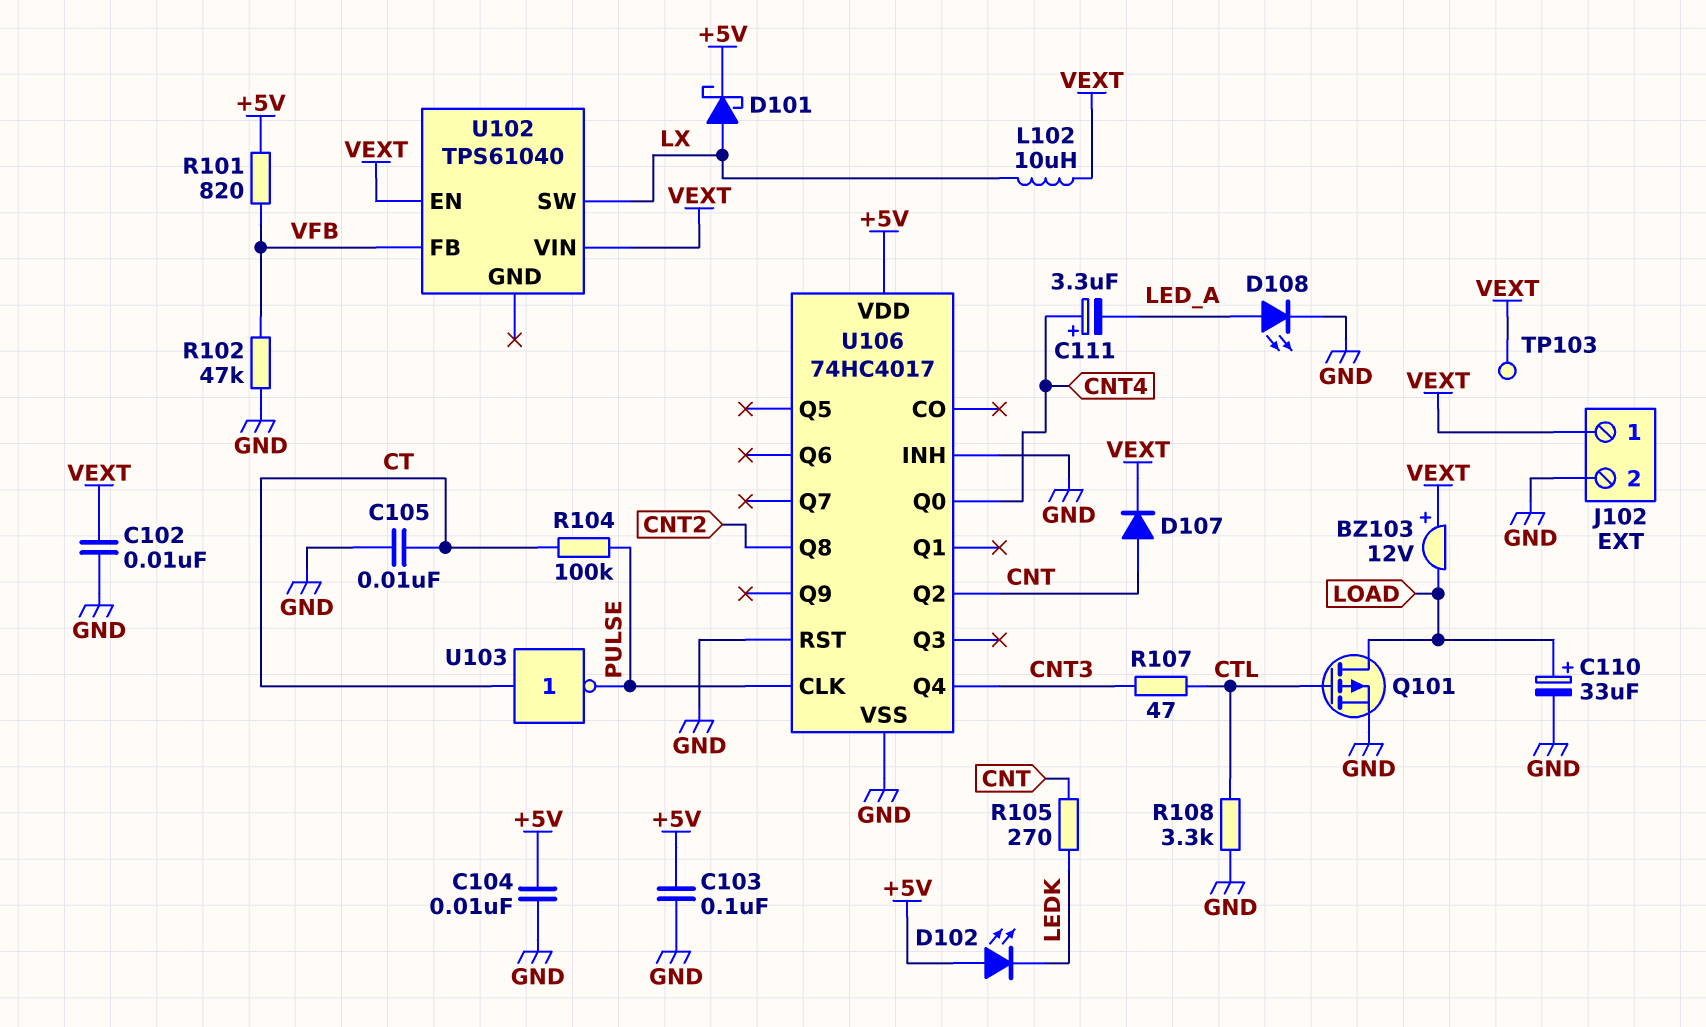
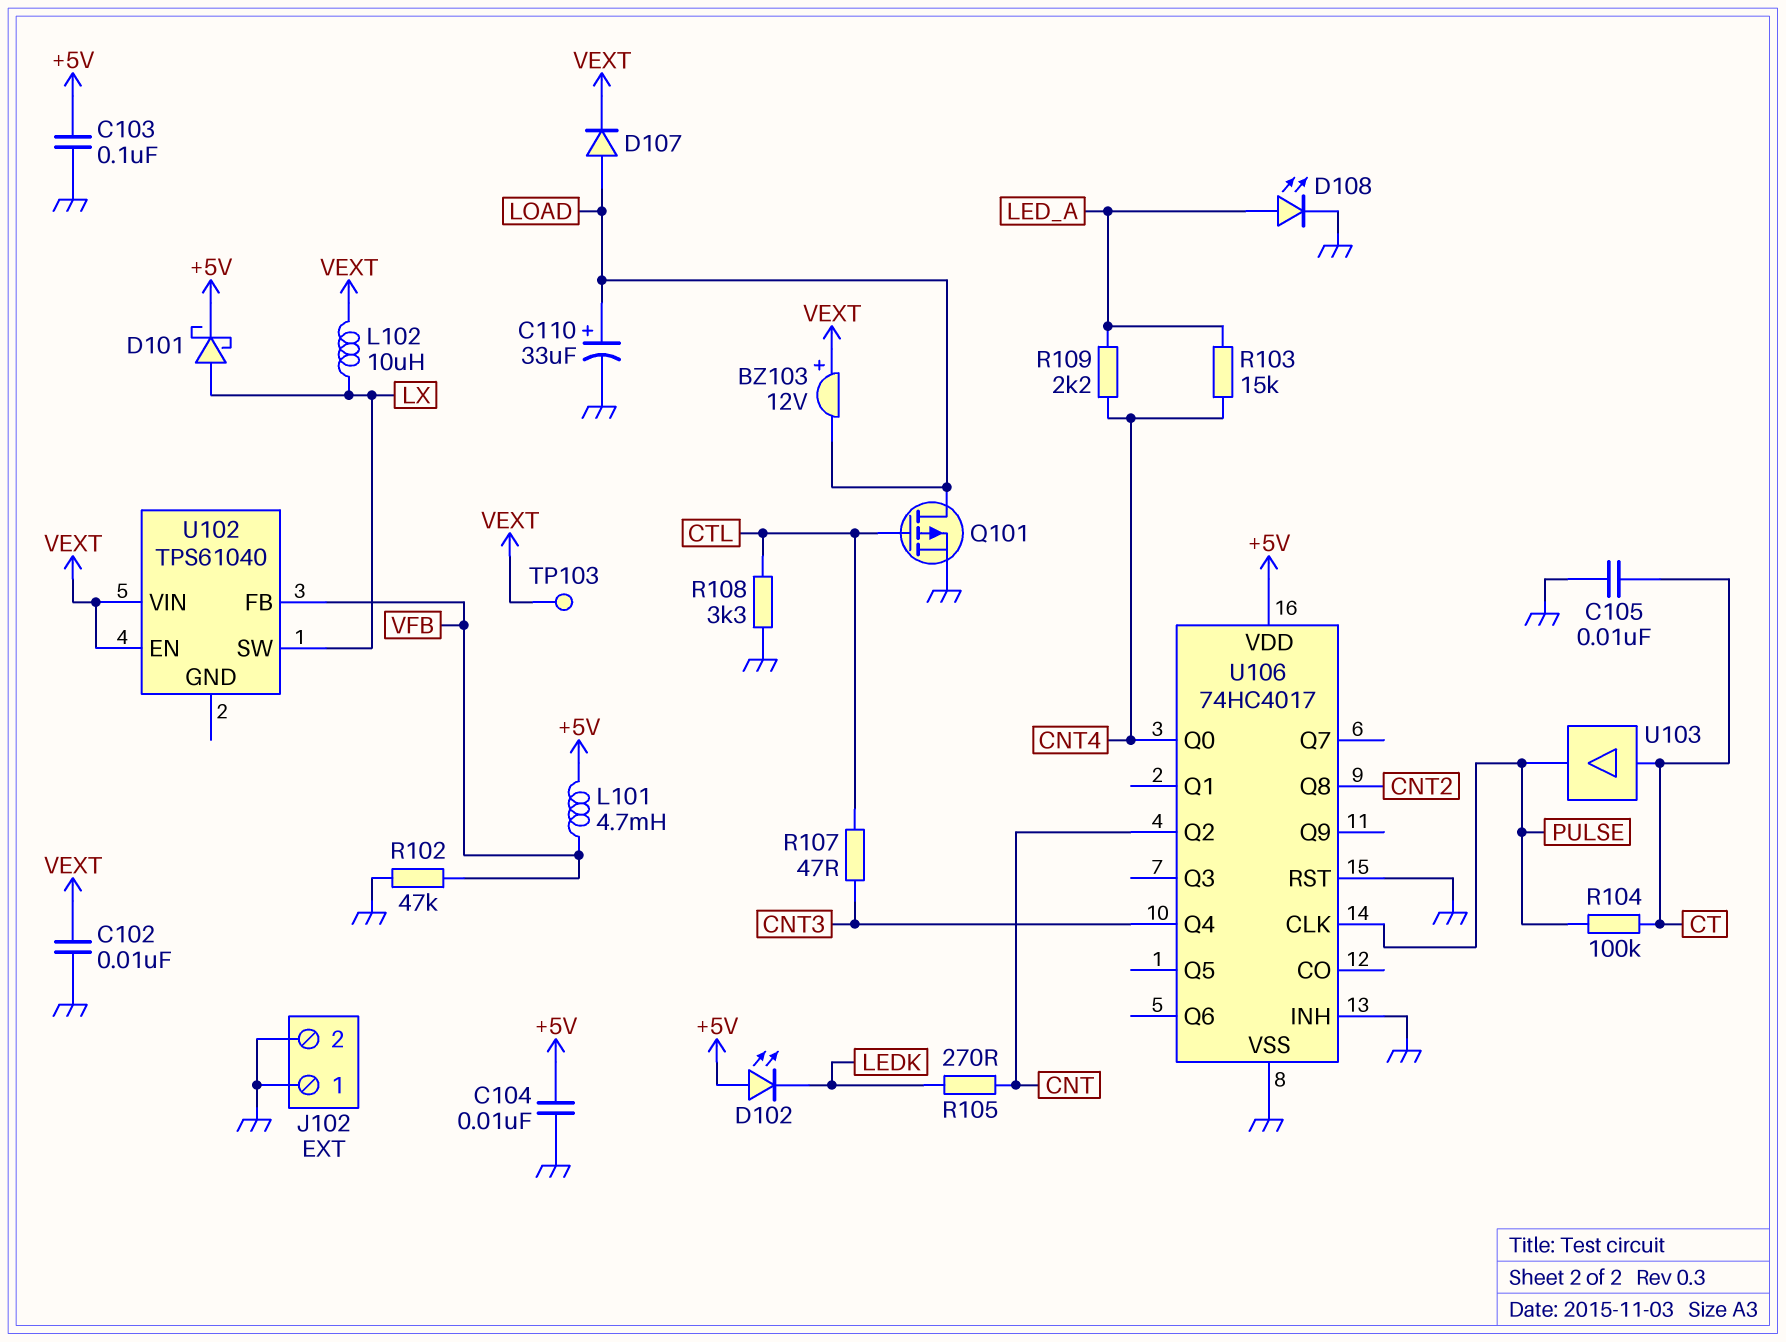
C111: 3.3uF (plus CNT4, minus LED_A) -> none
D107: diode (A CNT, K VEXT) -> diode (A LOAD, K VEXT)
J102 pin 1: VEXT -> GND
L101: none -> 4.7mH (+5V, VFB)
R101: 820 (+5V, VFB) -> none
R103: none -> 15k (CNT4, LED_A)
R109: none -> 2.2k (CNT4, LED_A)
U103: NOT (in CT, out PULSE) -> buffer (in CT, out PULSE)

